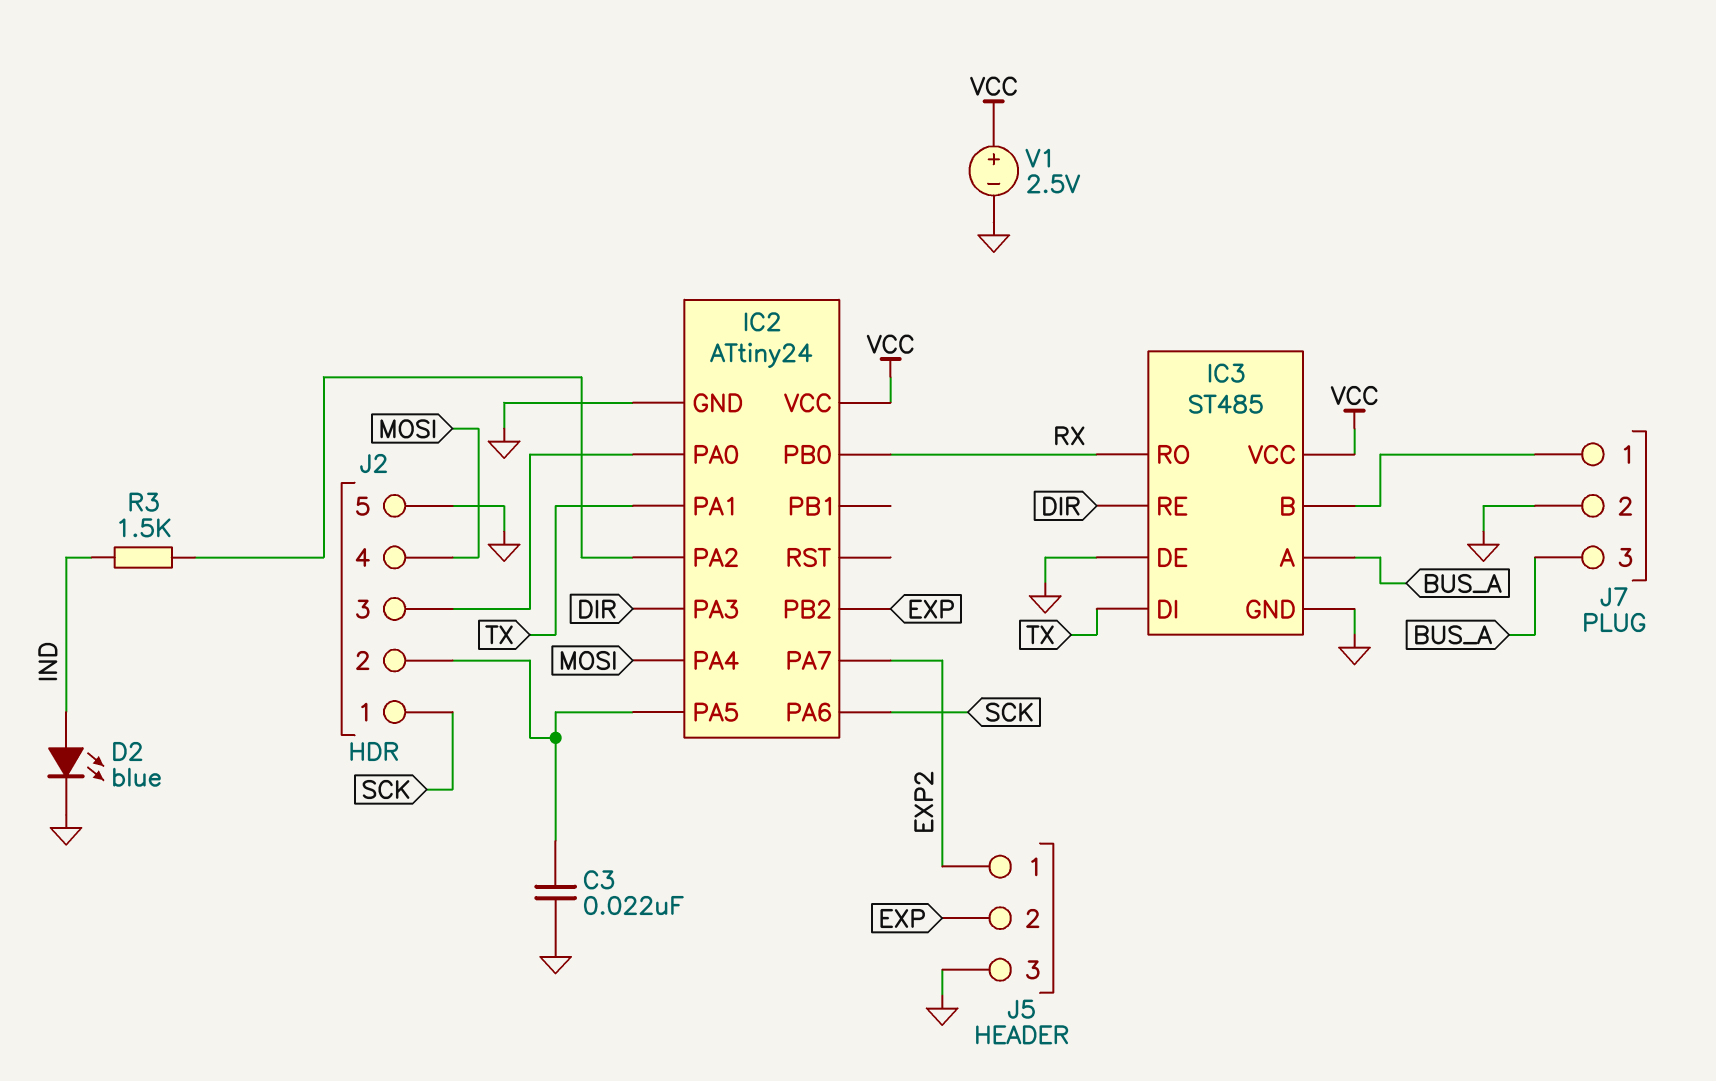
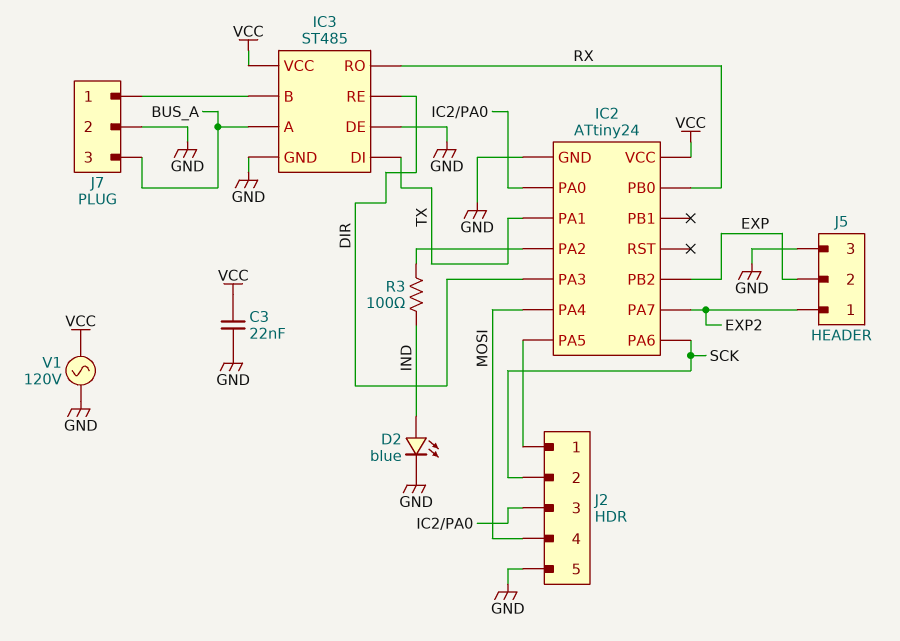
C3: 22nF (GND, IC2/PA5) -> 22nF (GND, VCC)
J2 pin 1: SCK -> IC2/PA5
J2 pin 2: IC2/PA5 -> SCK
R3: 1.5k (IC2/PA2, IND) -> 100 (IC2/PA2, IND)
V1: 2.5V (plus VCC, minus GND) -> AC 120V (GND, VCC)

